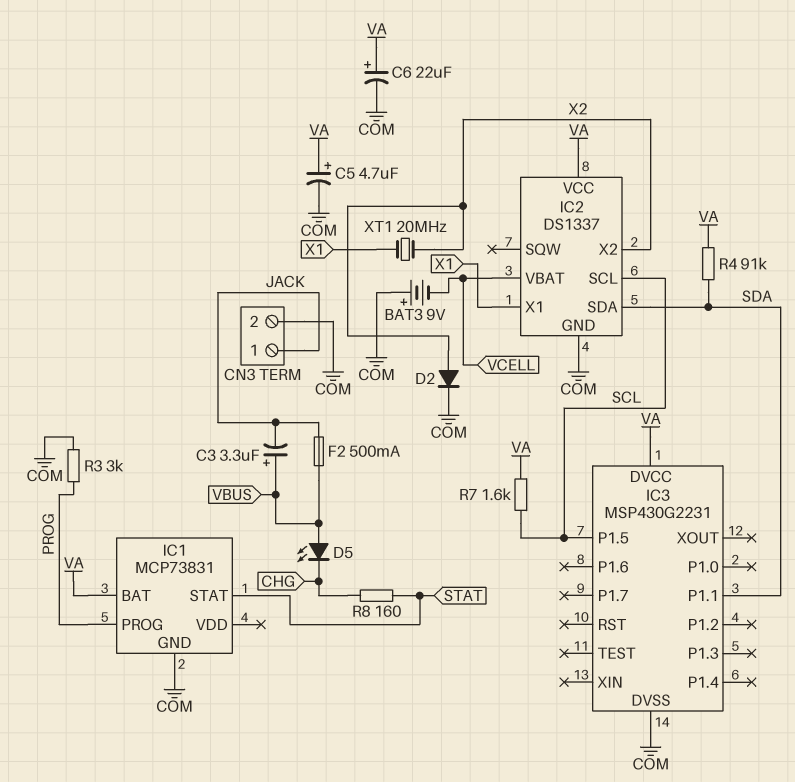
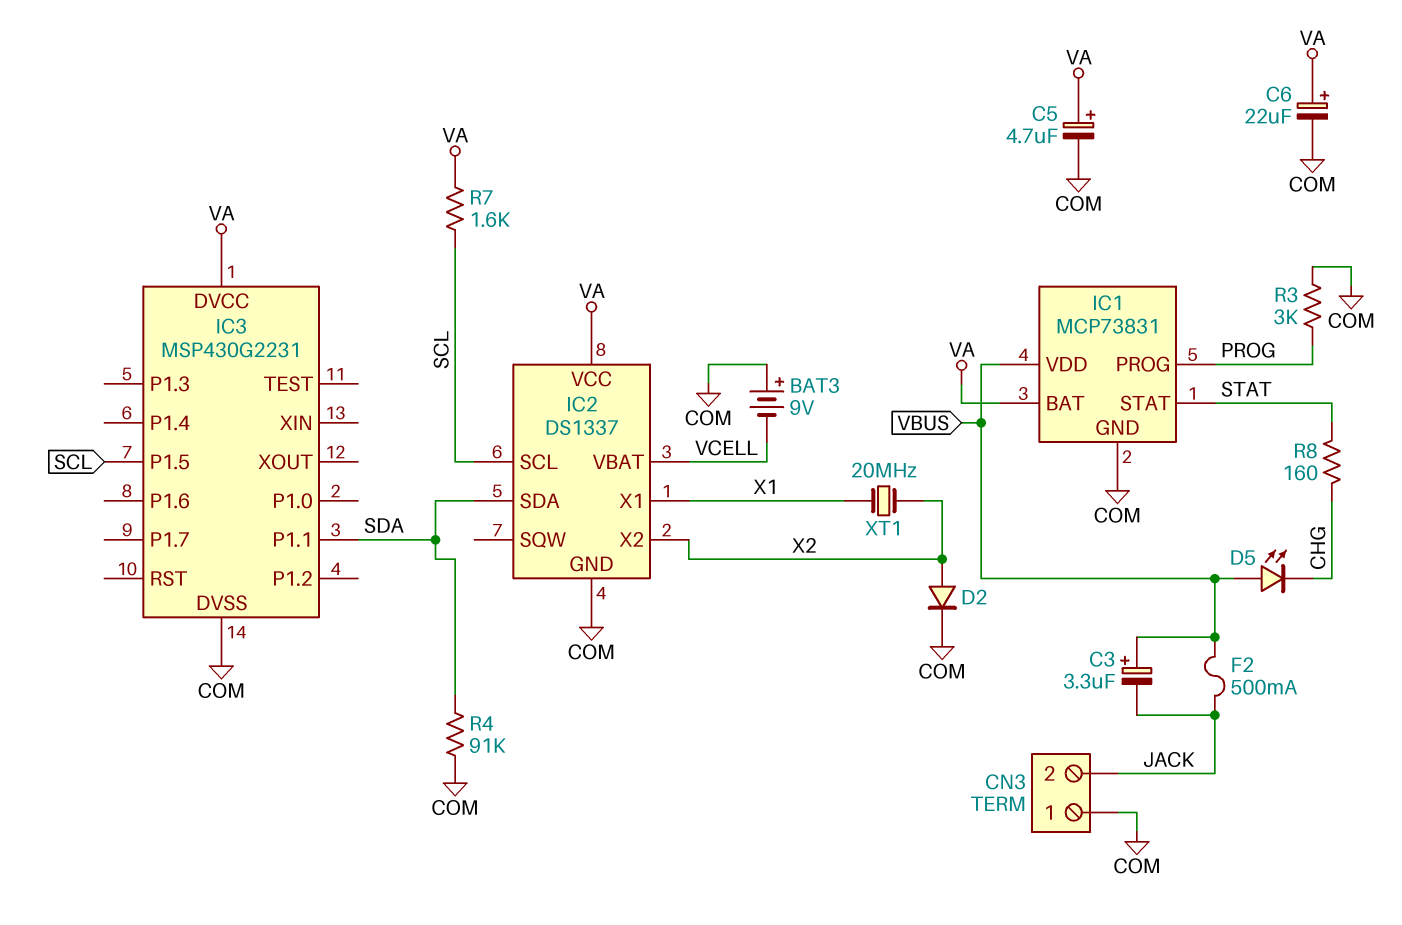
CN3 pin 1: JACK -> COM
CN3 pin 2: COM -> JACK
IC1 pin VDD: none -> VBUS
R4: 91k (SDA, VA) -> 91k (COM, SDA)

